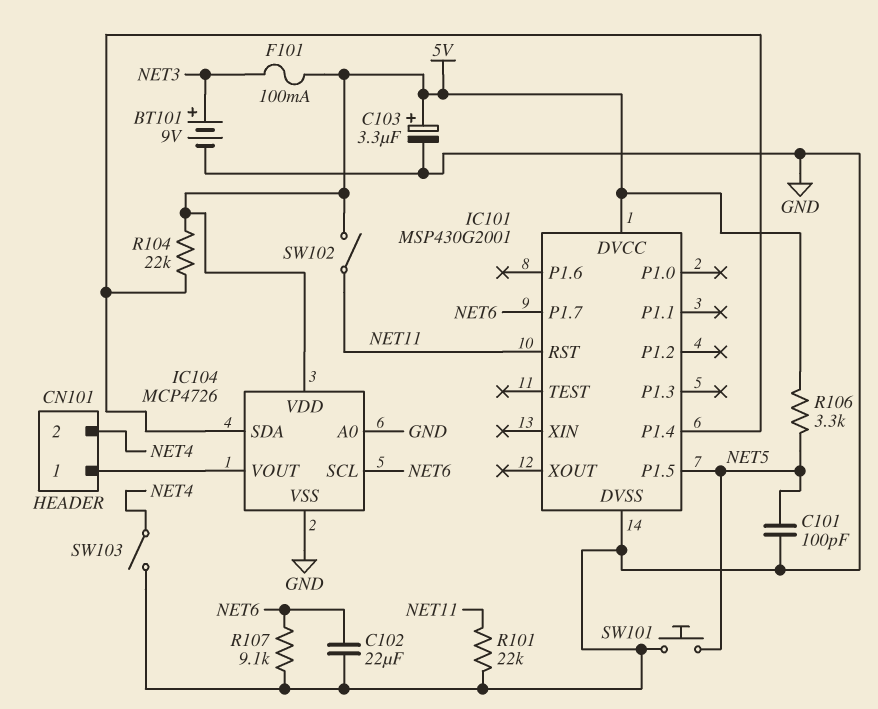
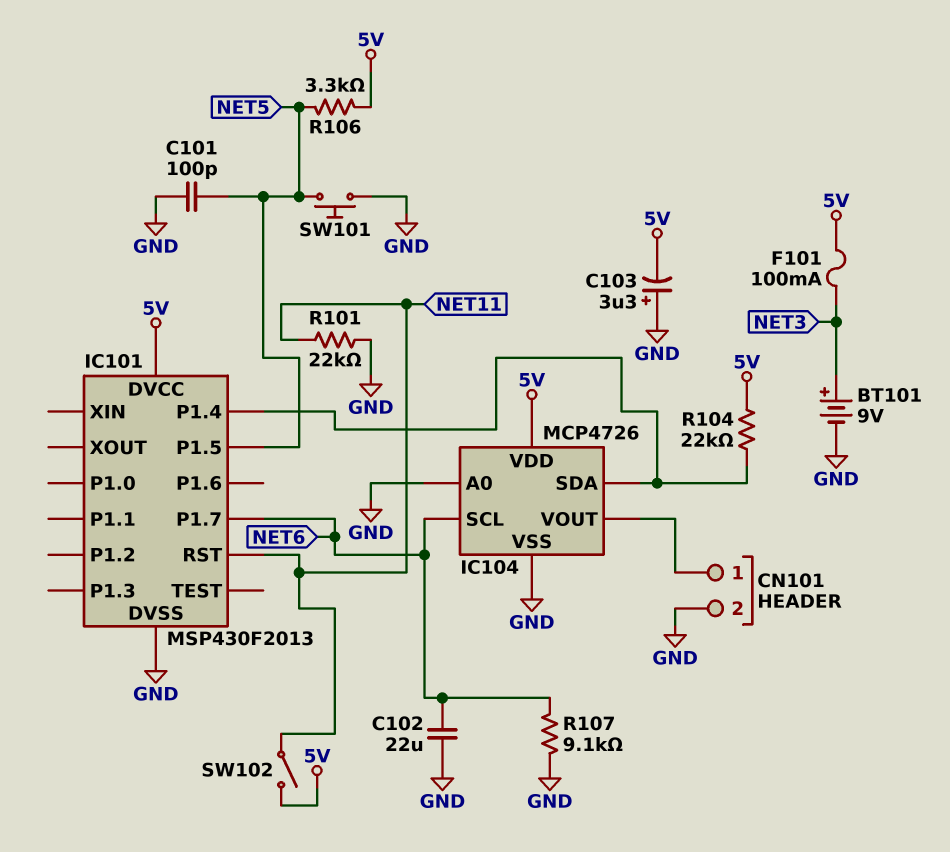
C103: 3.3uF (plus 5V, minus GND) -> 3.3uF (plus GND, minus 5V)
CN101 pin 2: NET4 -> GND
IC101: MSP430G2001 -> MSP430F2013
SW103: switch (GND, NET4) -> none

